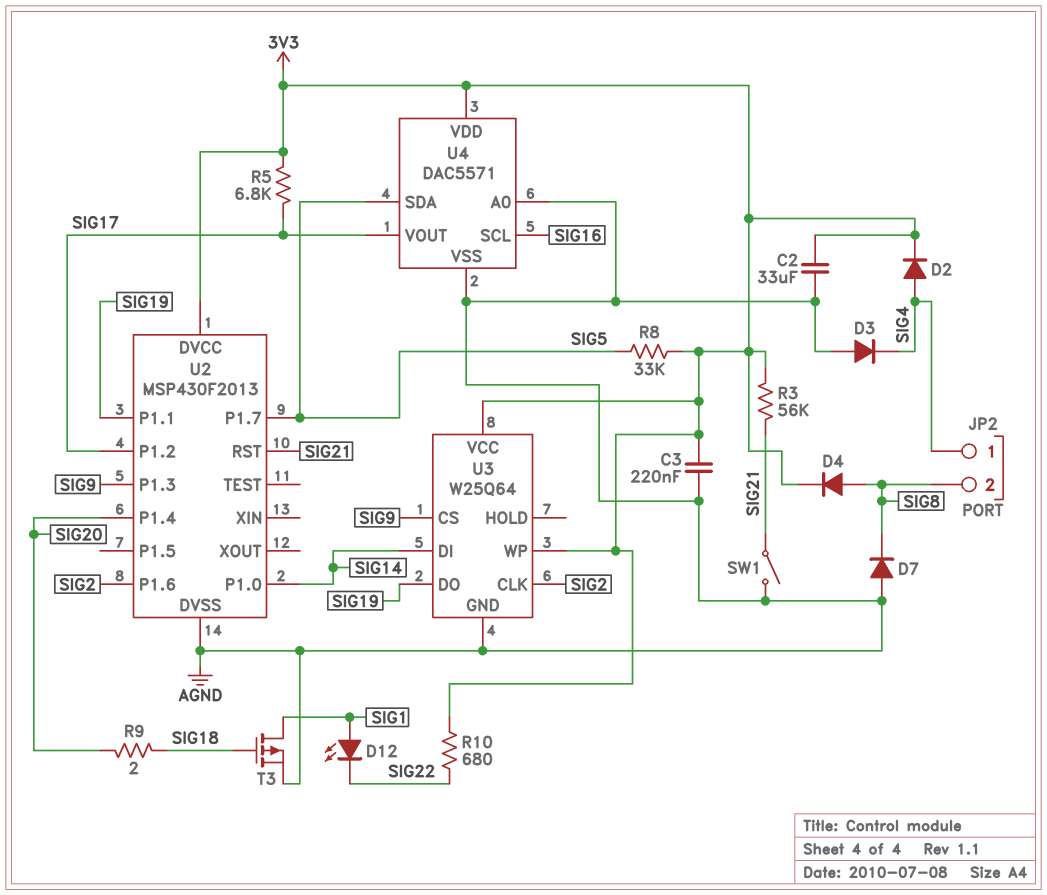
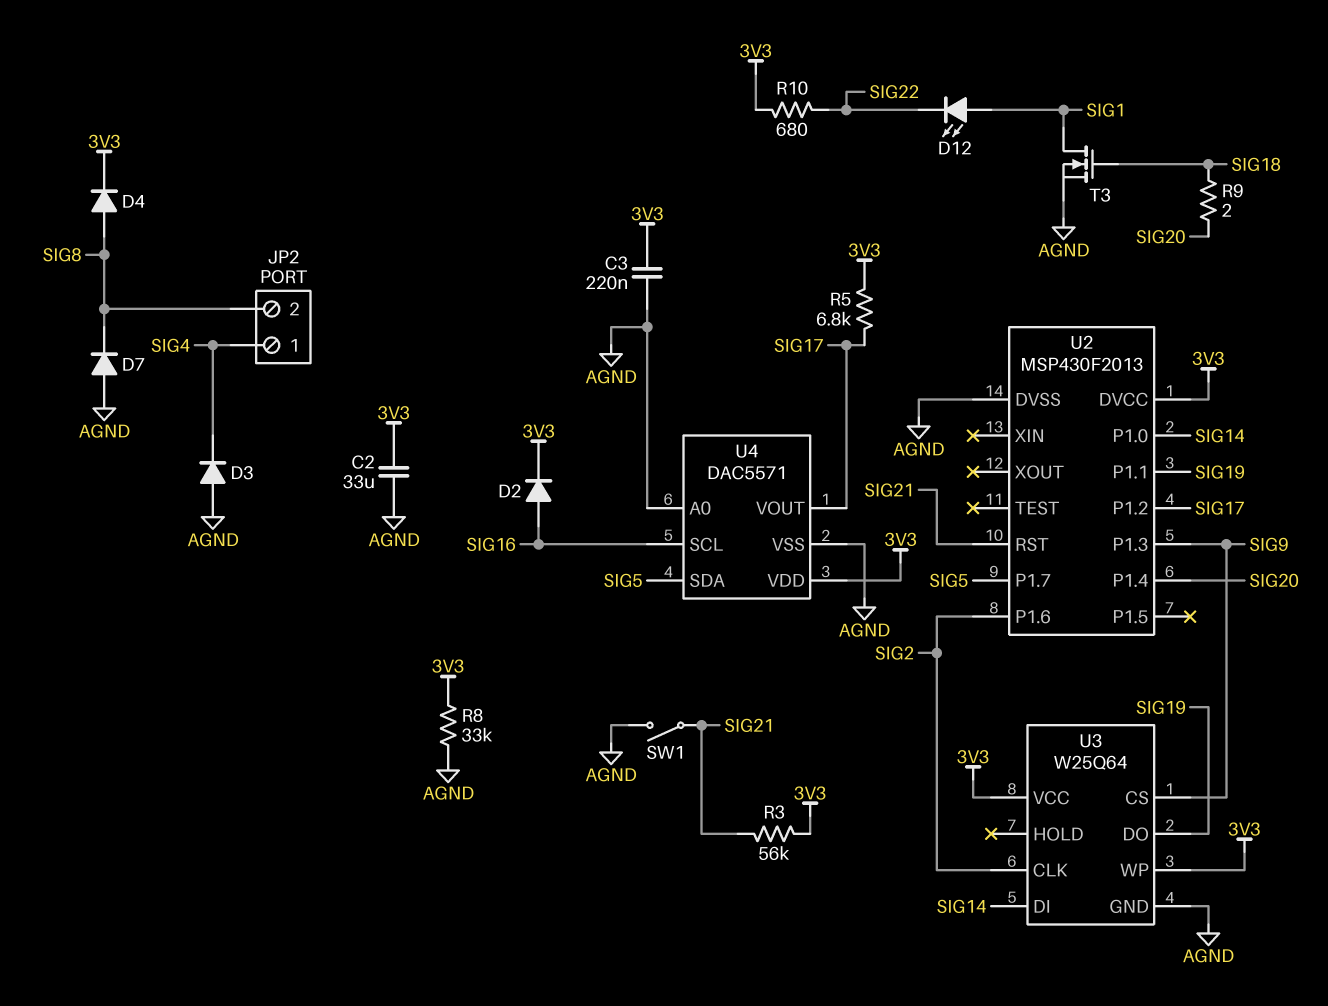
D2: diode (A SIG4, K 3V3) -> diode (A SIG16, K 3V3)
R8: 33k (3V3, SIG5) -> 33k (3V3, AGND)
T3: PMOS (G SIG18, D SIG1, S AGND) -> NMOS (G SIG18, D SIG1, S AGND)

